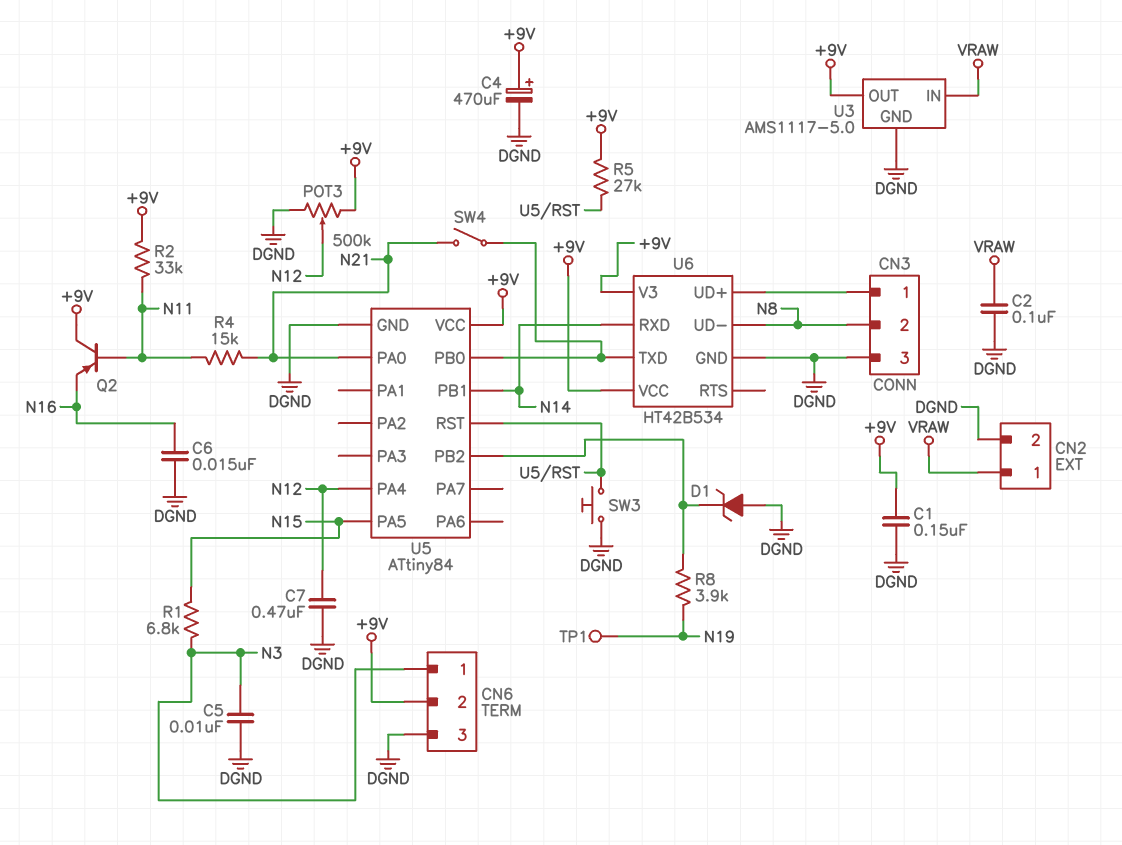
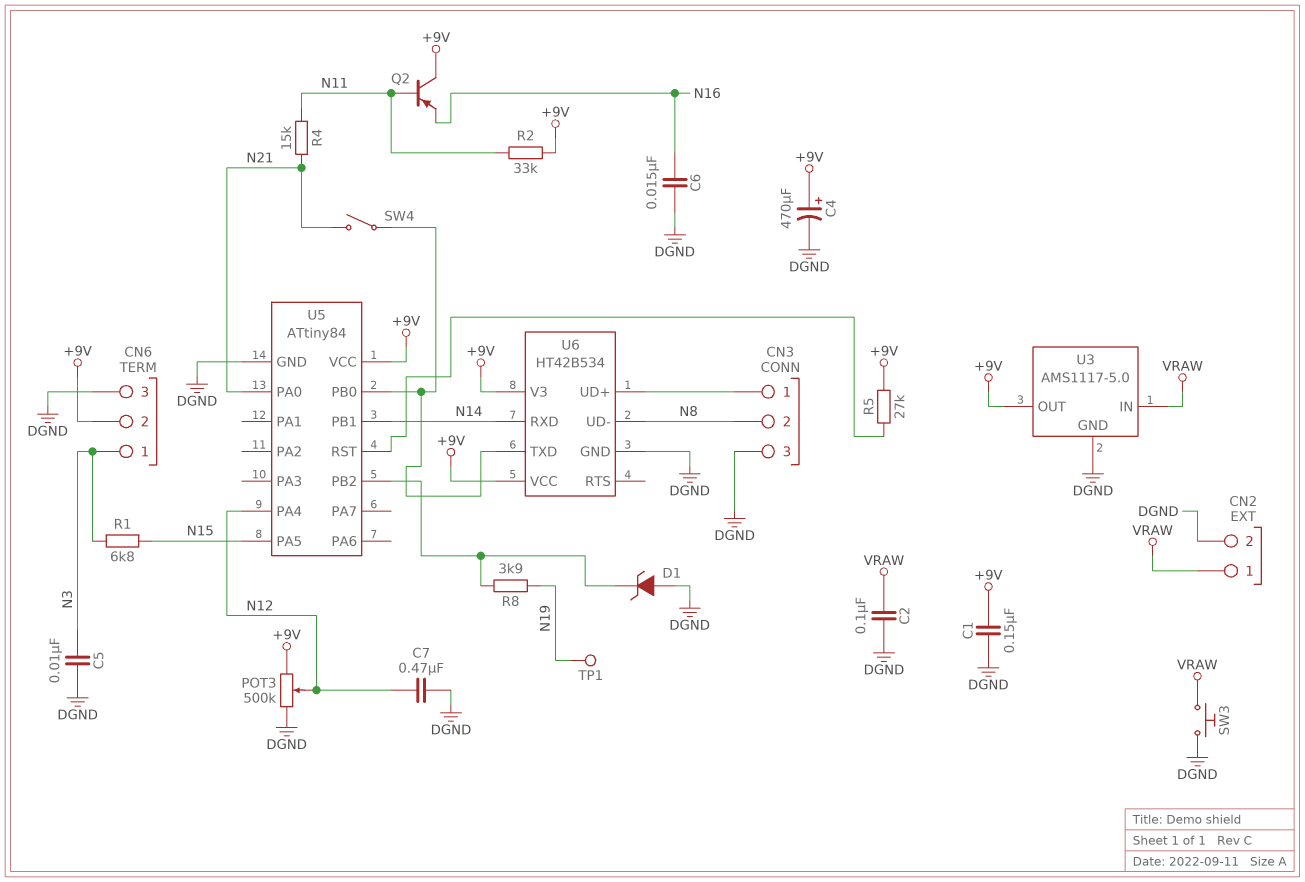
SW3: button (DGND, U5/RST) -> button (DGND, VRAW)

